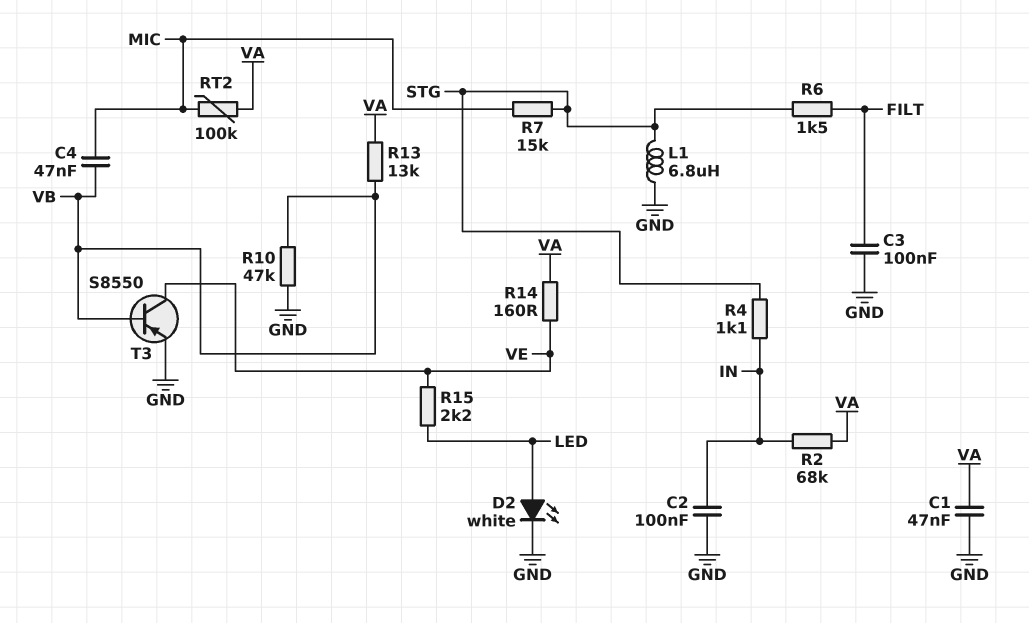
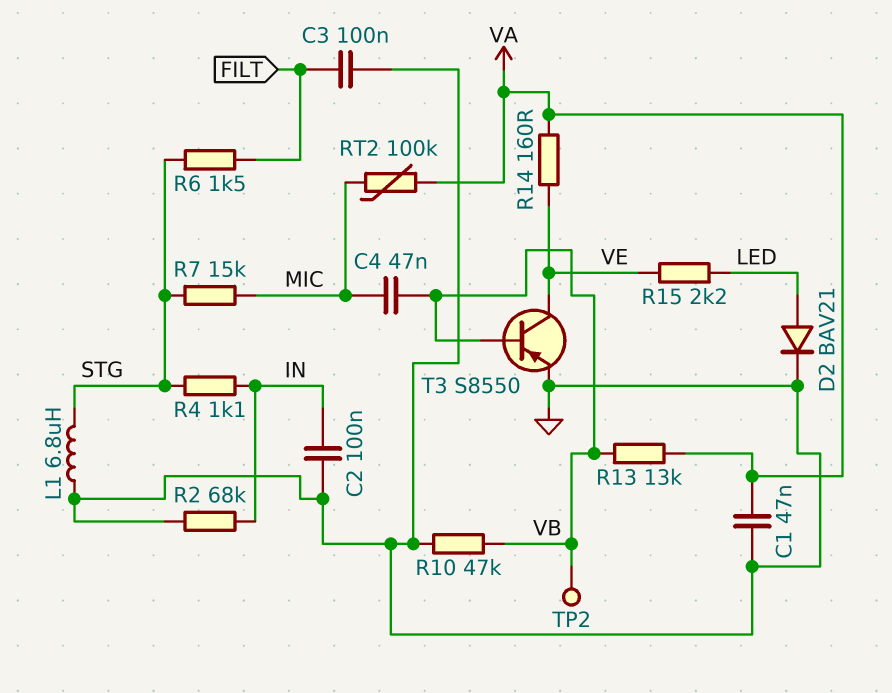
D2: LED white (A LED, K GND) -> diode BAV21 (A LED, K GND)
R2: 68k (IN, VA) -> 68k (GND, IN)
TP2: none -> test point (VB)

